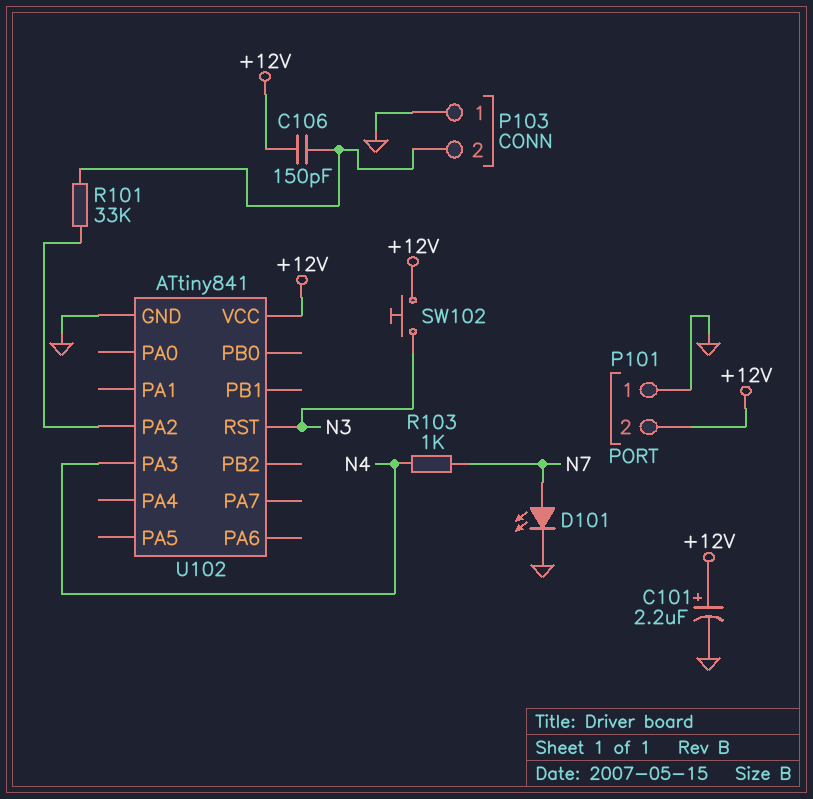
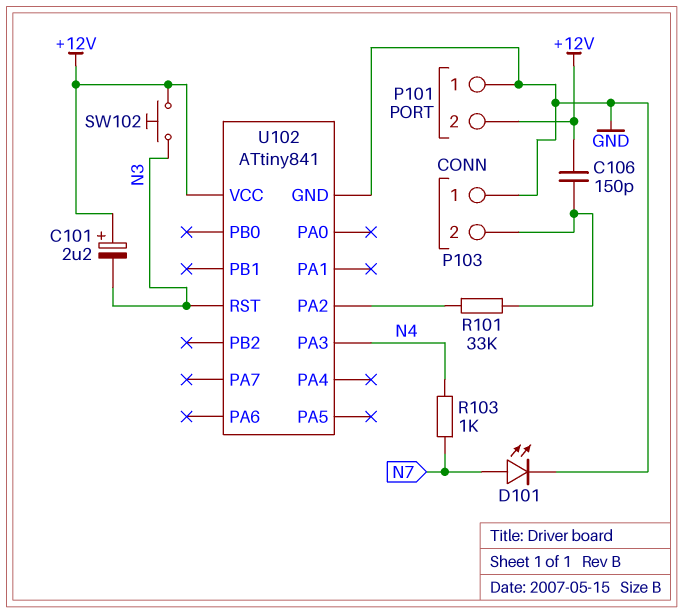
C101: 2.2uF (plus +12V, minus GND) -> 2.2uF (plus +12V, minus N3)

